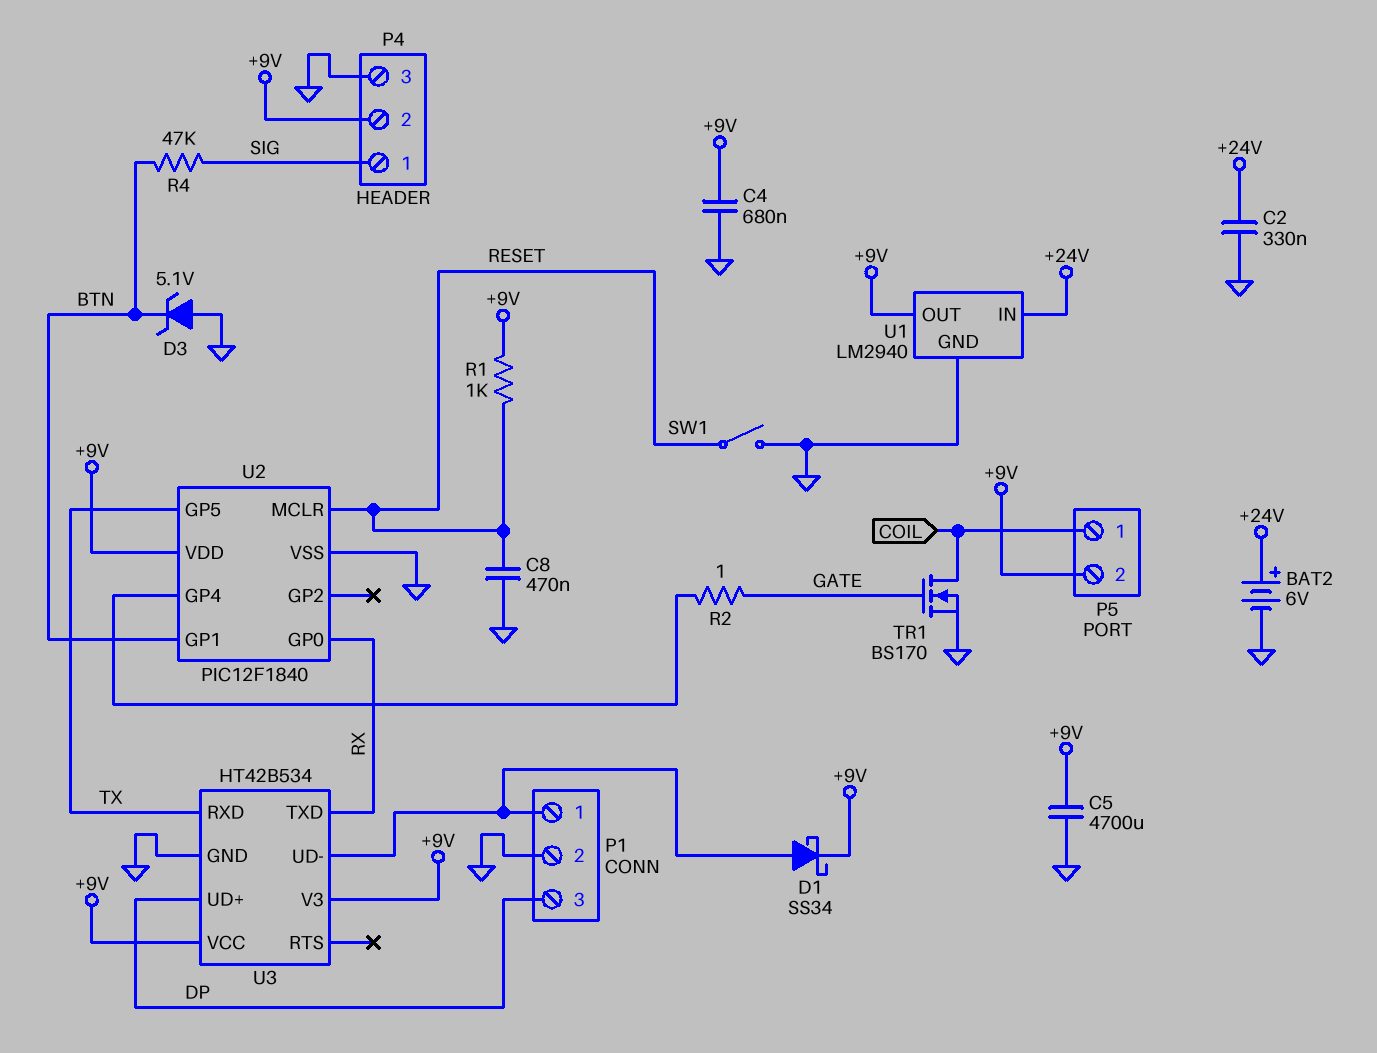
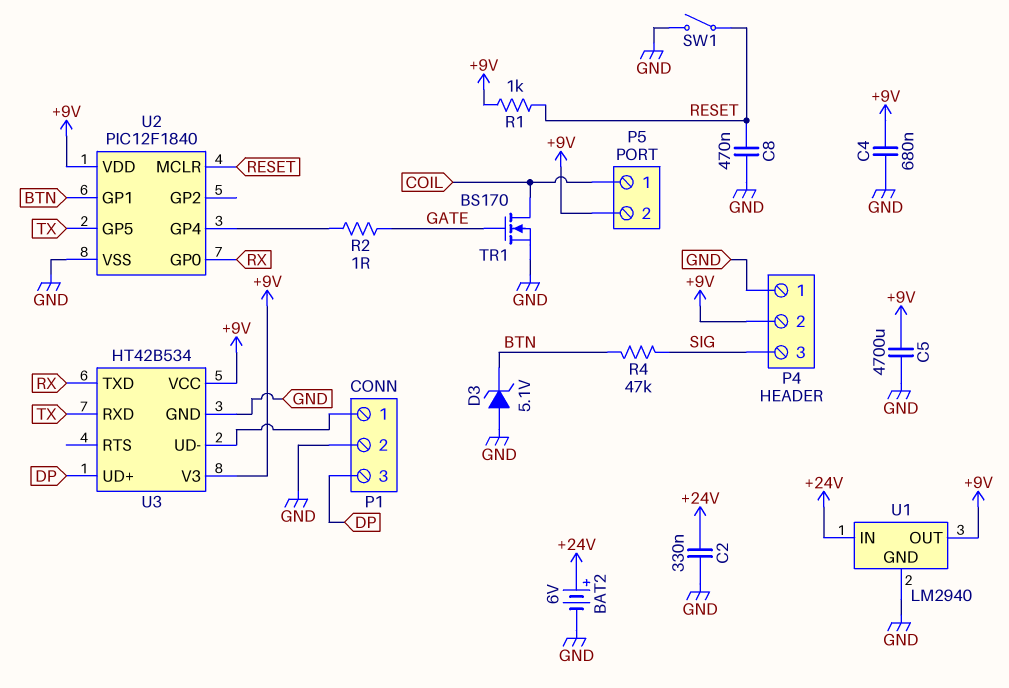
D1: schottky SS34 (A P1/1, K +9V) -> none
P4 pin 1: SIG -> GND
P4 pin 3: GND -> SIG

